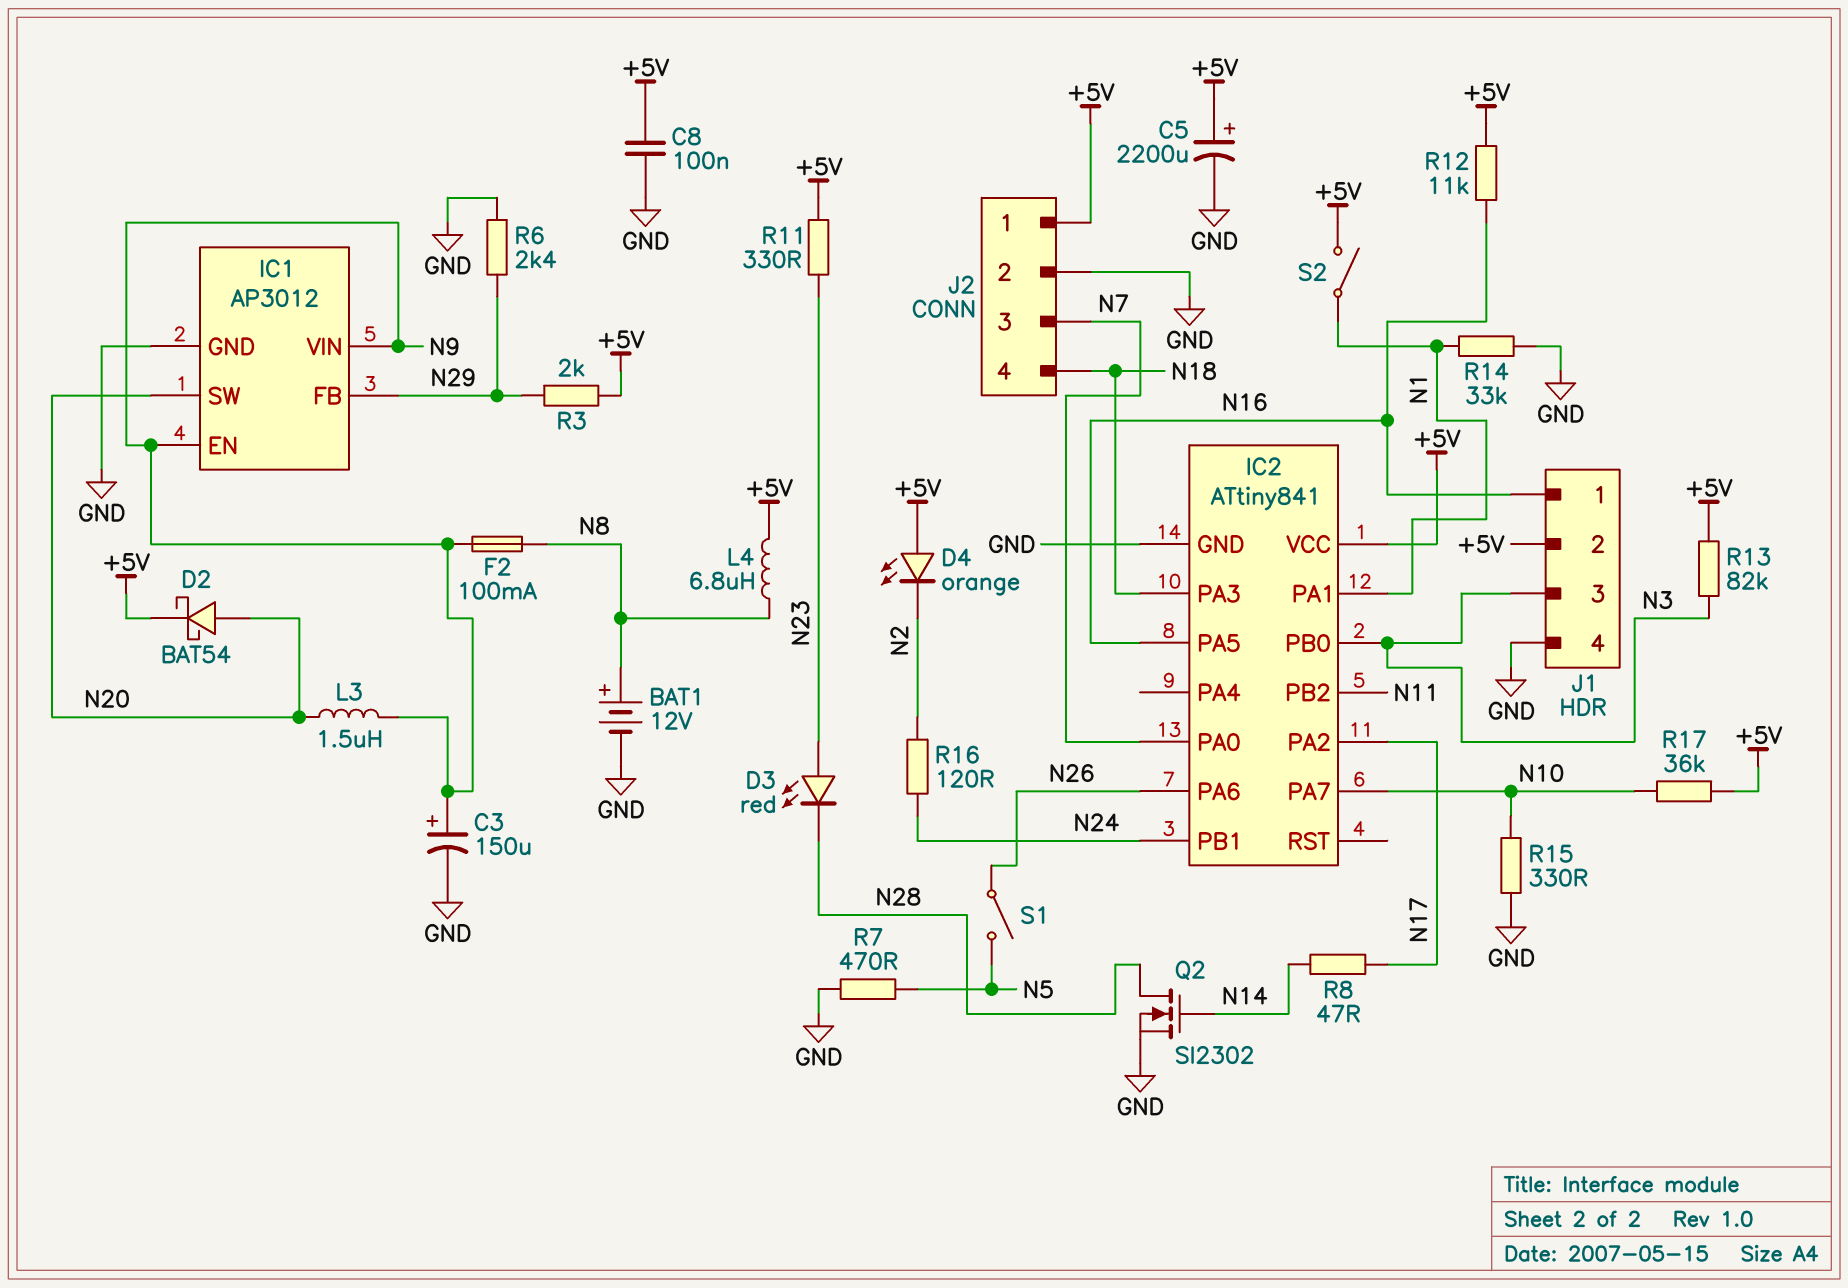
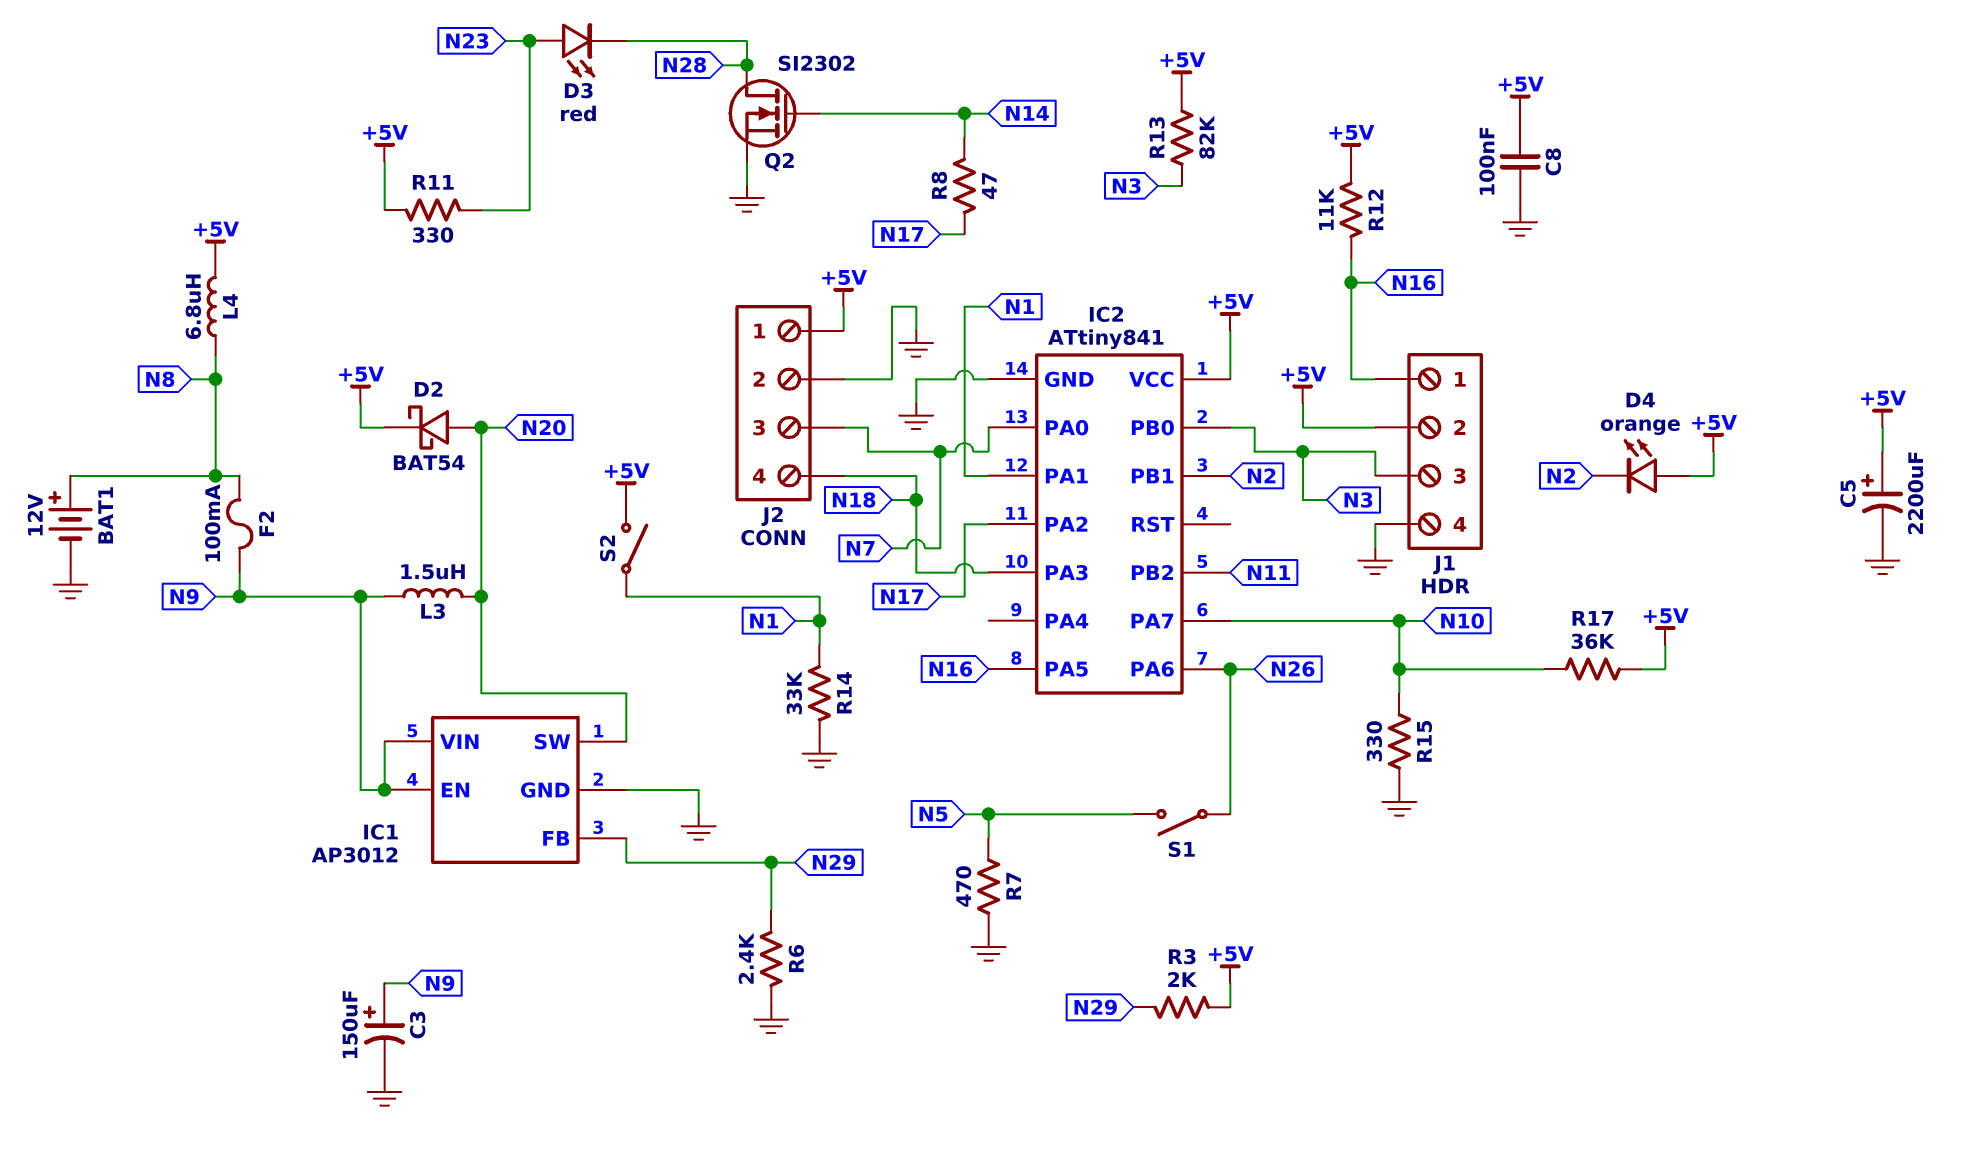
IC2 pin PB1: N24 -> N2
R16: 120 (N2, N24) -> none

